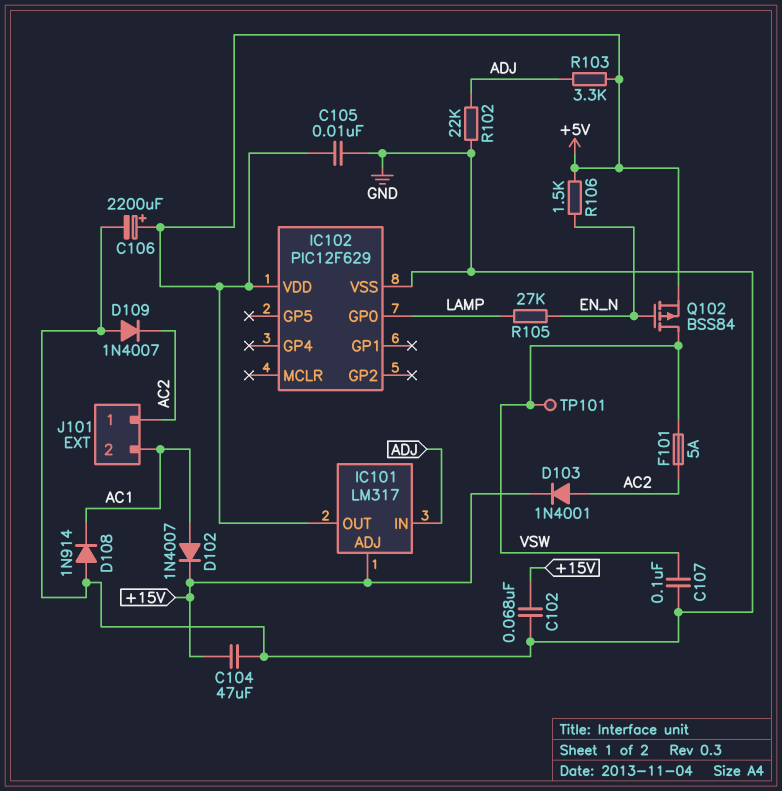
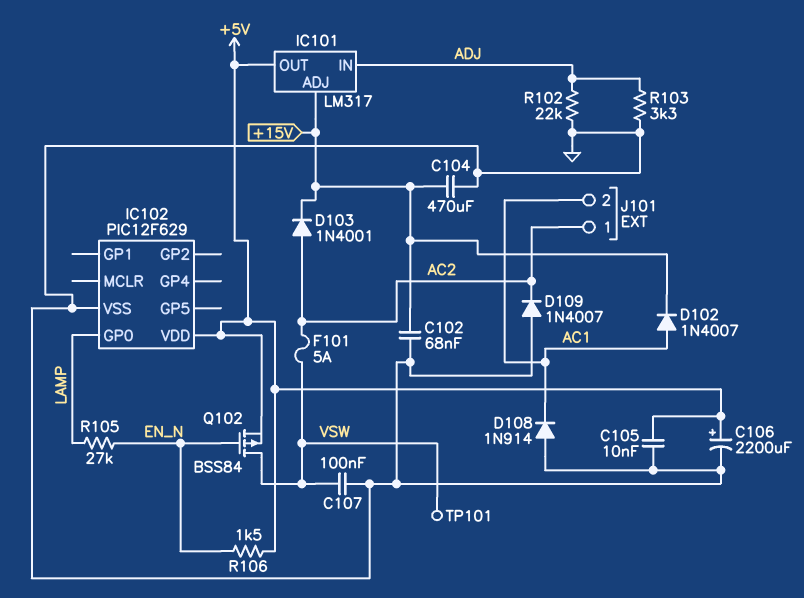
C104: 47uF (+15V, GND) -> 470uF (+15V, GND)
R103: 3.3k (+5V, ADJ) -> 3.3k (ADJ, GND)

